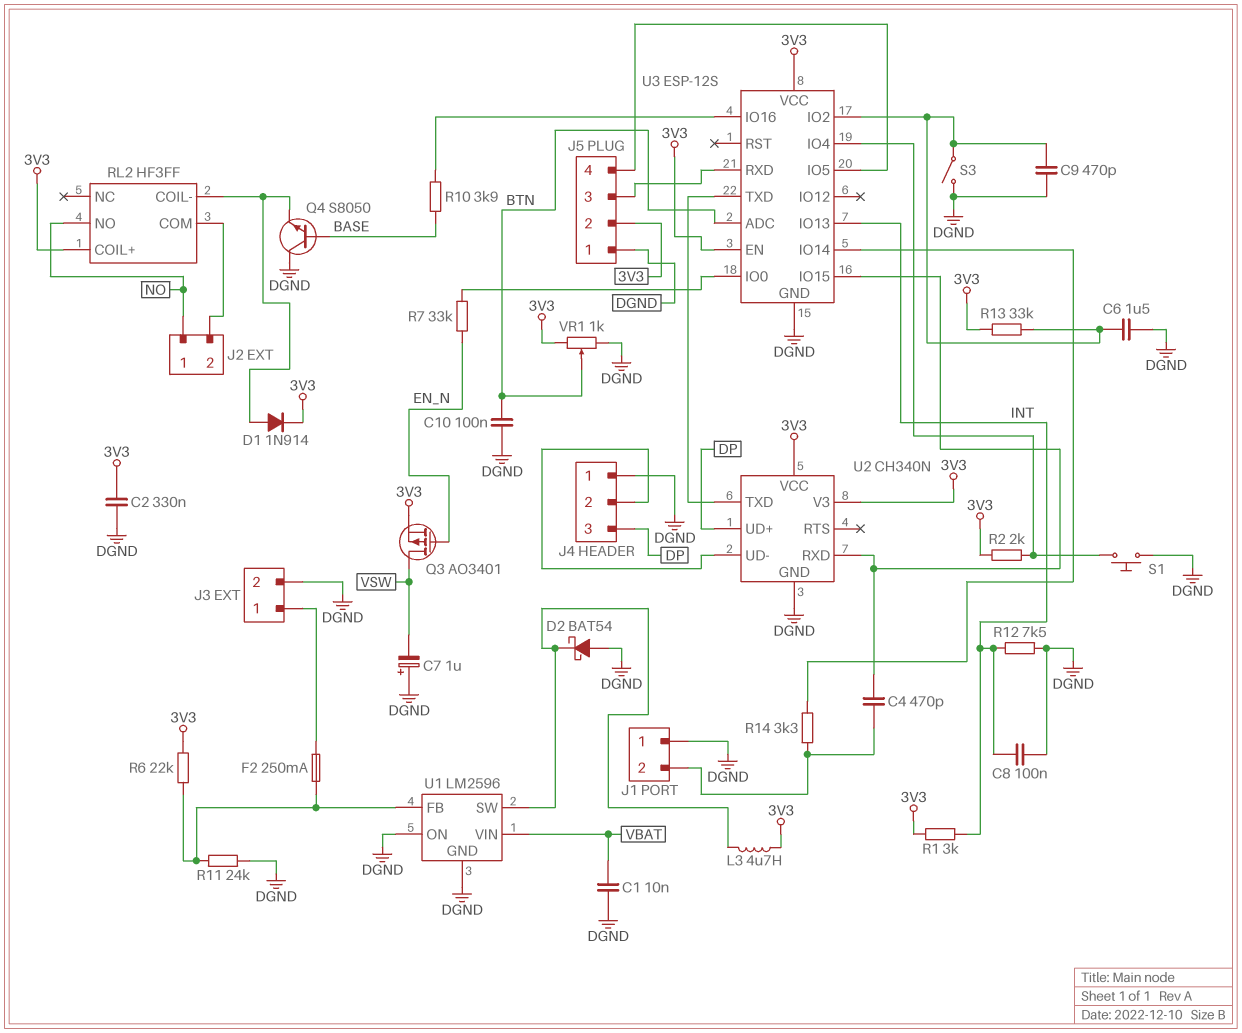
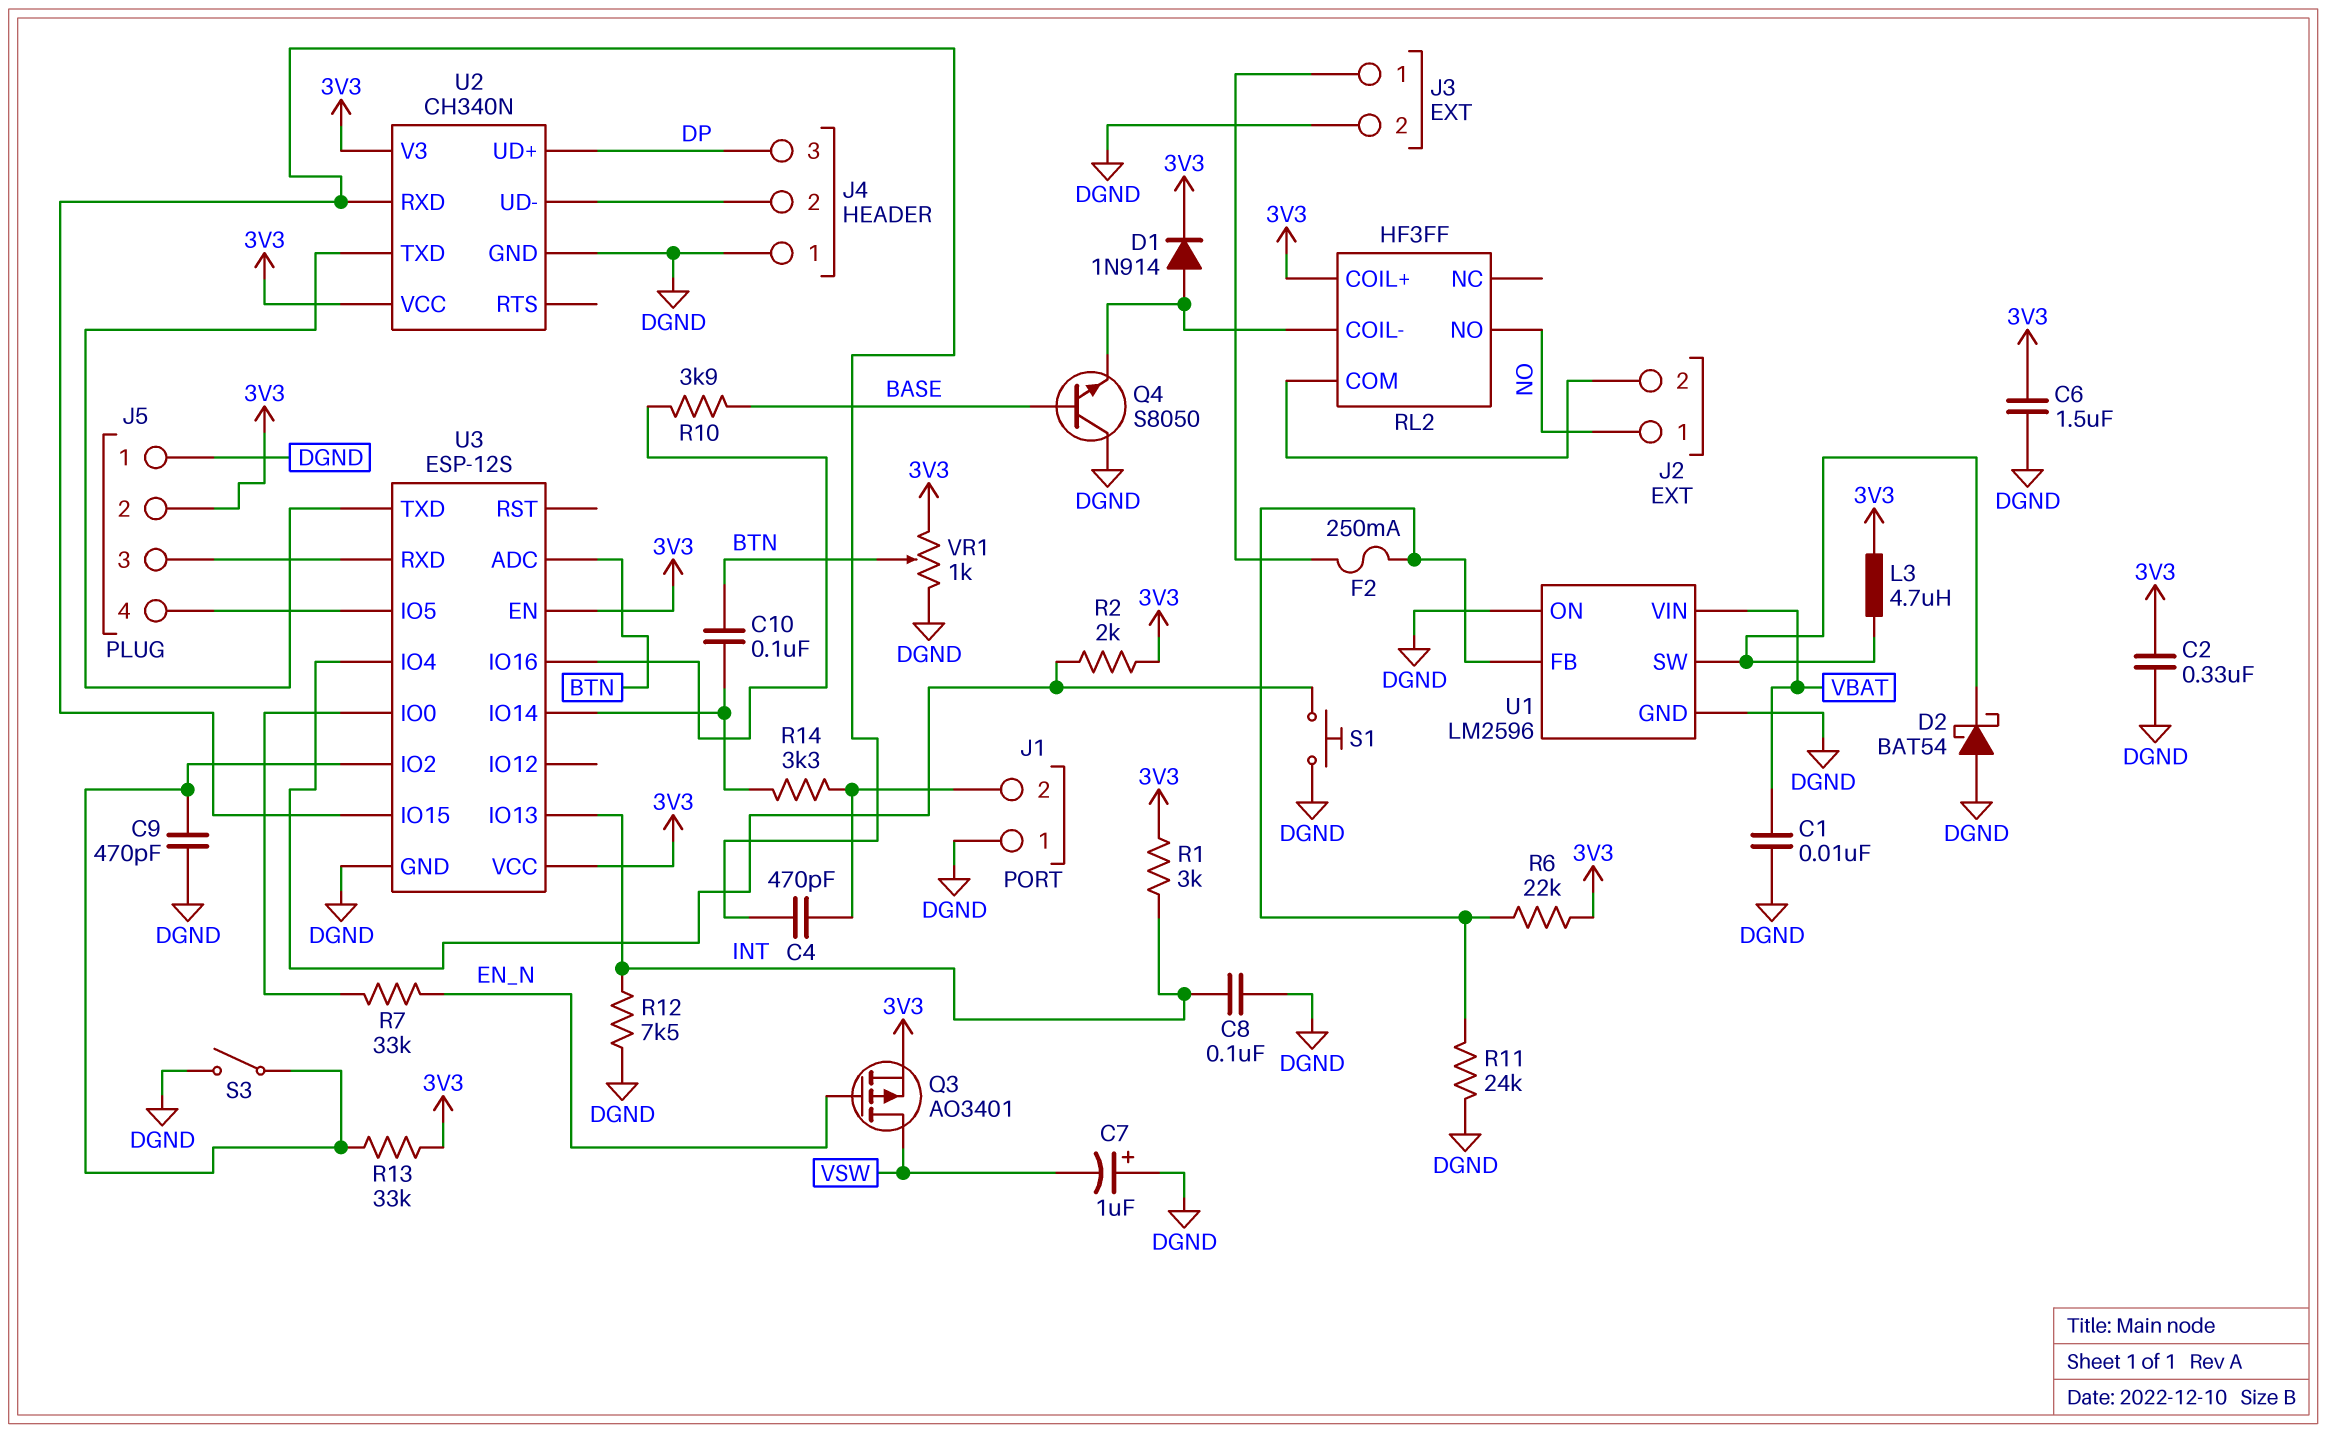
C6: 1.5uF (DGND, U3/IO2) -> 1.5uF (3V3, DGND)
C10: 100nF (BTN, DGND) -> 100nF (BTN, U3/IO14)

